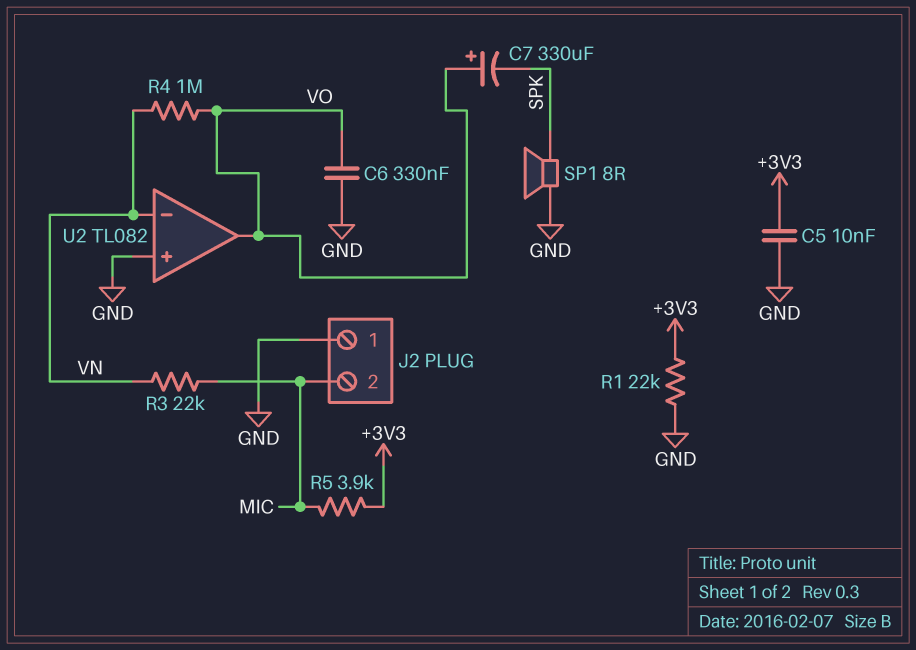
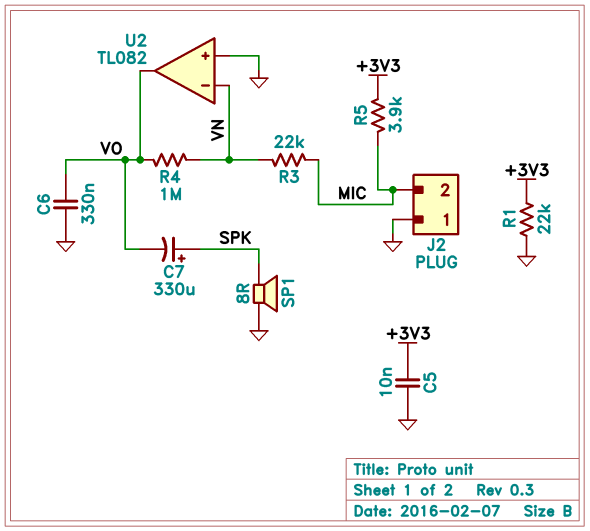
C7: 330uF (plus VO, minus SPK) -> 330uF (plus SPK, minus VO)

